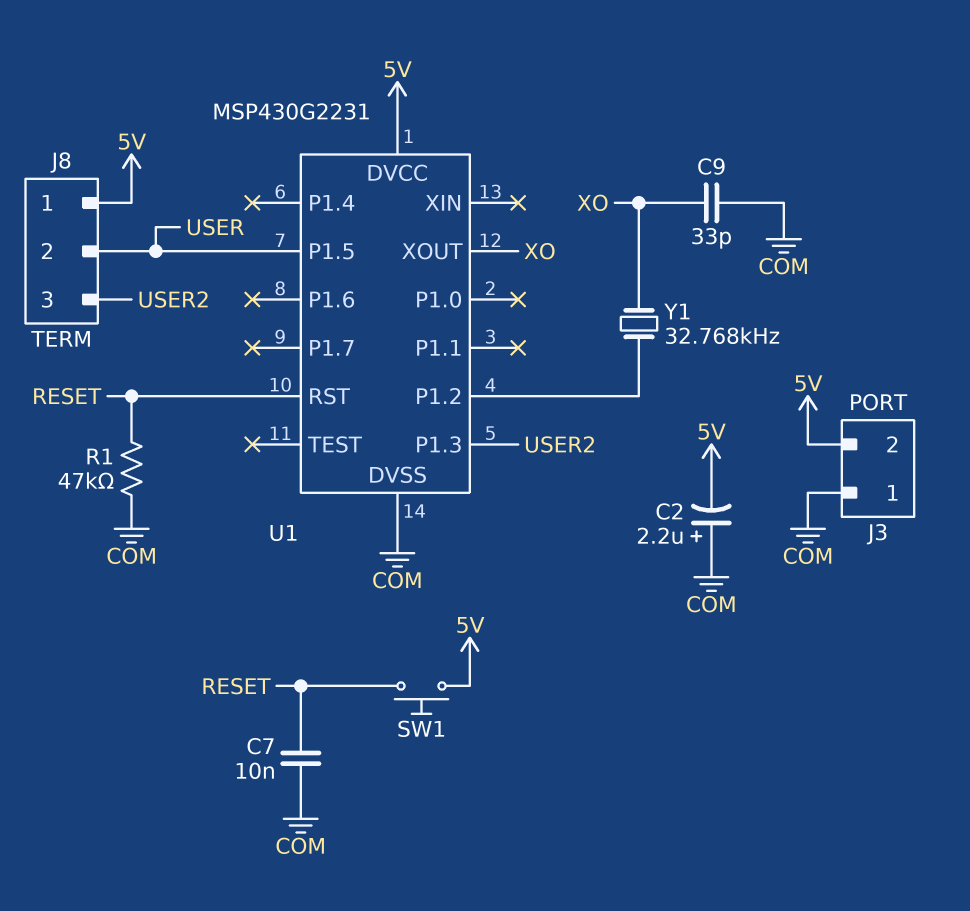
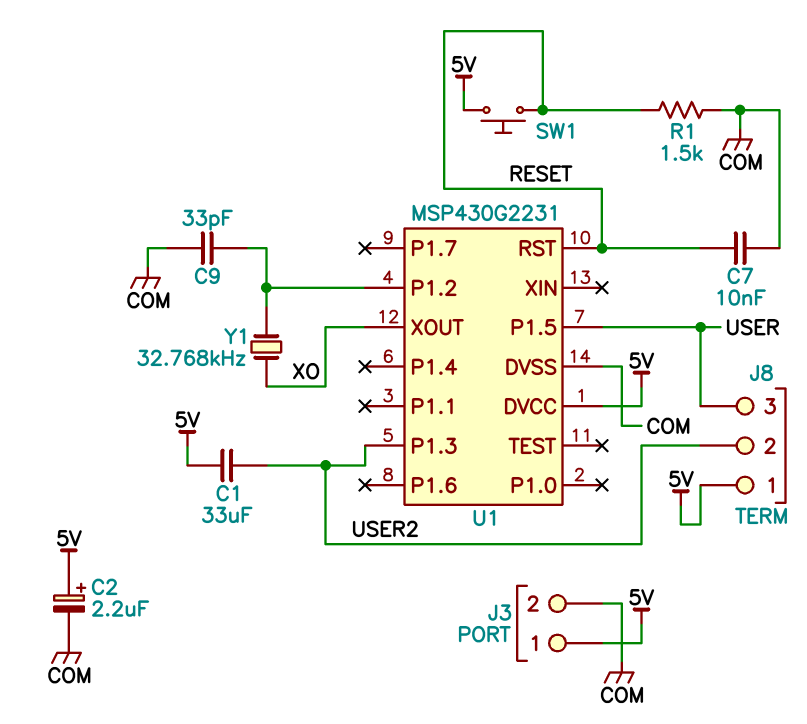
C1: none -> 33uF (5V, USER2)
C2: 2.2uF (plus COM, minus 5V) -> 2.2uF (plus 5V, minus COM)
C9: 33pF (COM, XO) -> 33pF (COM, U1/P1.2)
J3 pin 1: COM -> 5V
J3 pin 2: 5V -> COM
J8 pin 2: USER -> USER2
J8 pin 3: USER2 -> USER
R1: 47k (COM, RESET) -> 1.5k (COM, RESET)

